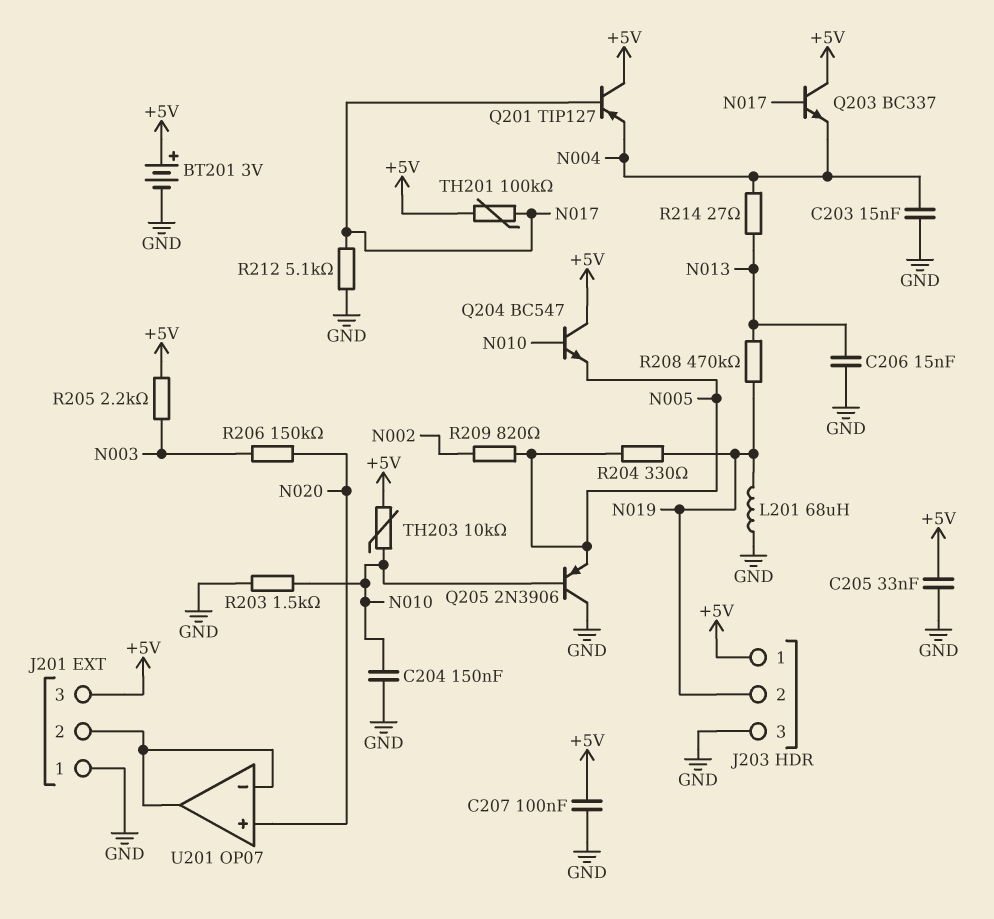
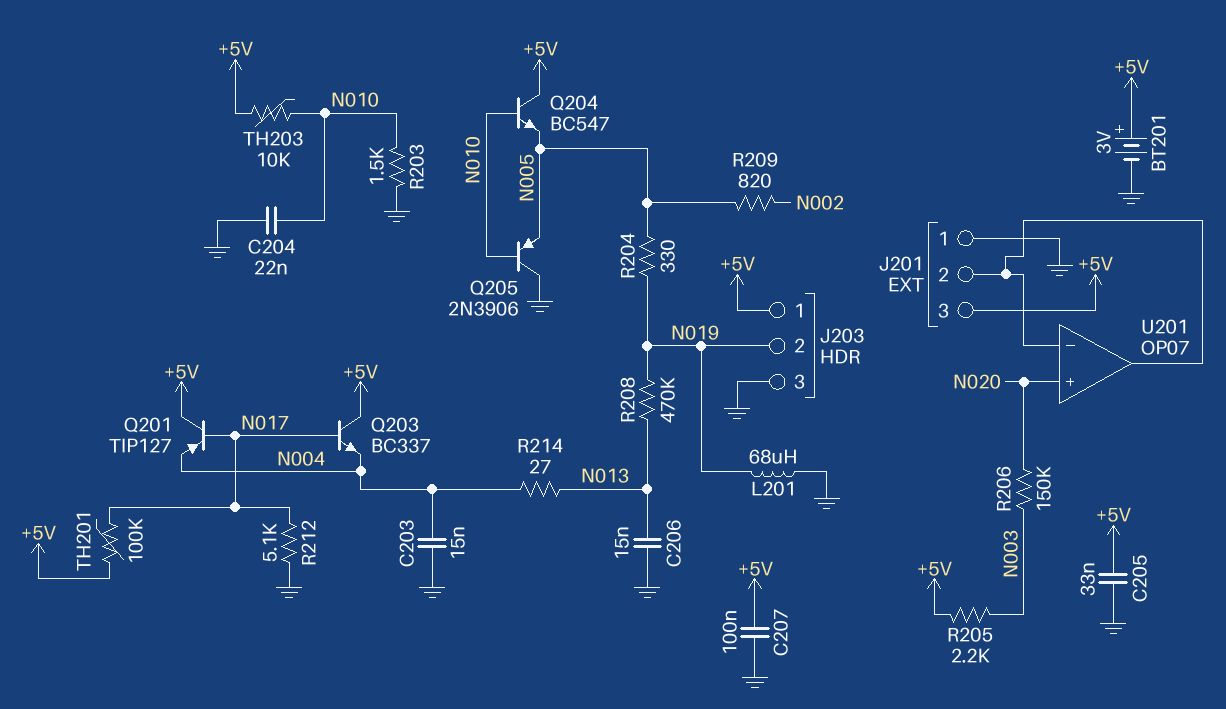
C204: 150nF (GND, N010) -> 22nF (GND, N010)

